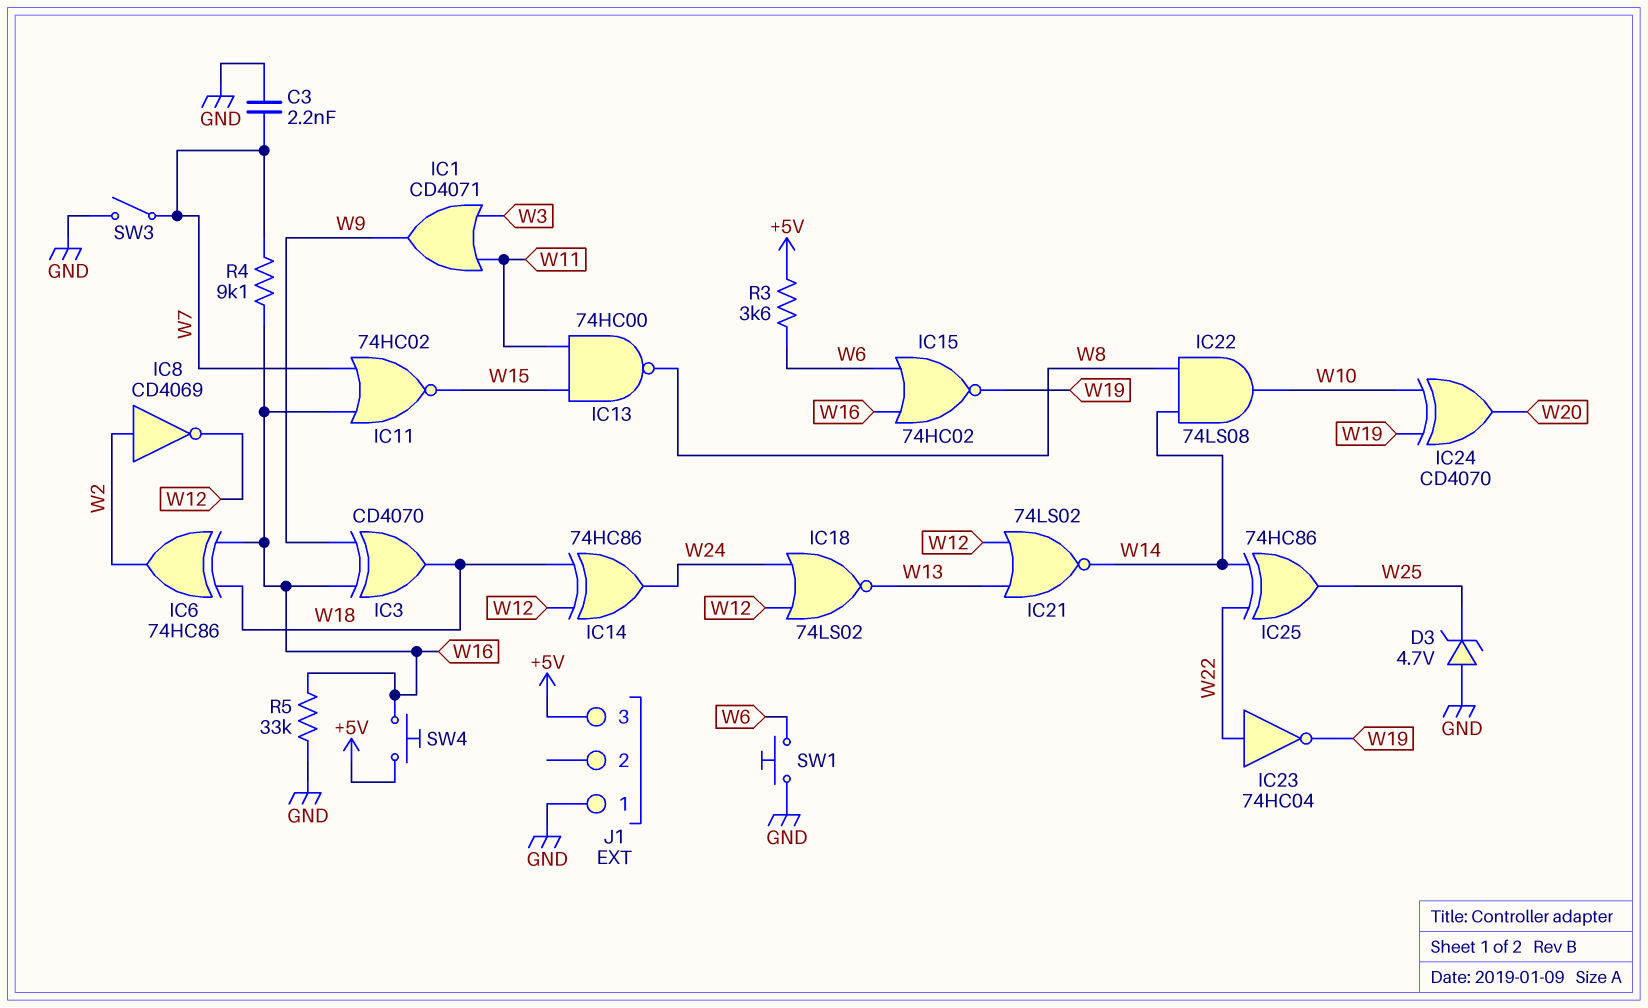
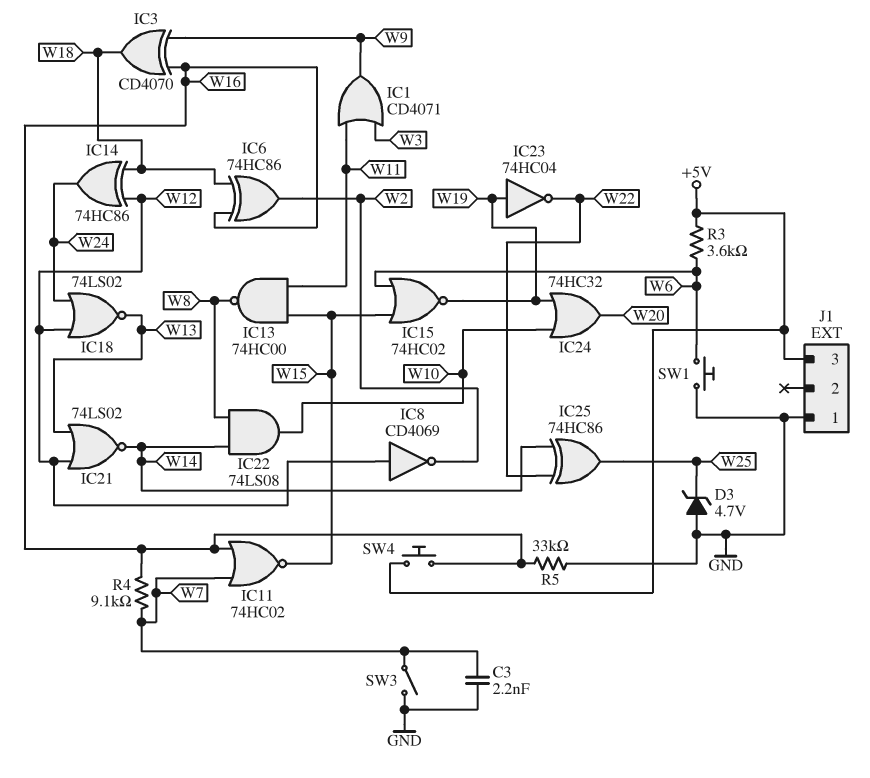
IC8: NOT CD4069 (in W2, out W12) -> NOT CD4069 (in W12, out W2)
IC15: NOR 74HC02 (in W6, in W16, out W19) -> NOR 74HC02 (in W6, in W15, out W19)
IC23: NOT 74HC04 (in W22, out W19) -> NOT 74HC04 (in W19, out W22)
IC24: XOR CD4070 (in W10, in W19, out W20) -> OR 74HC32 (in W10, in W19, out W20)

